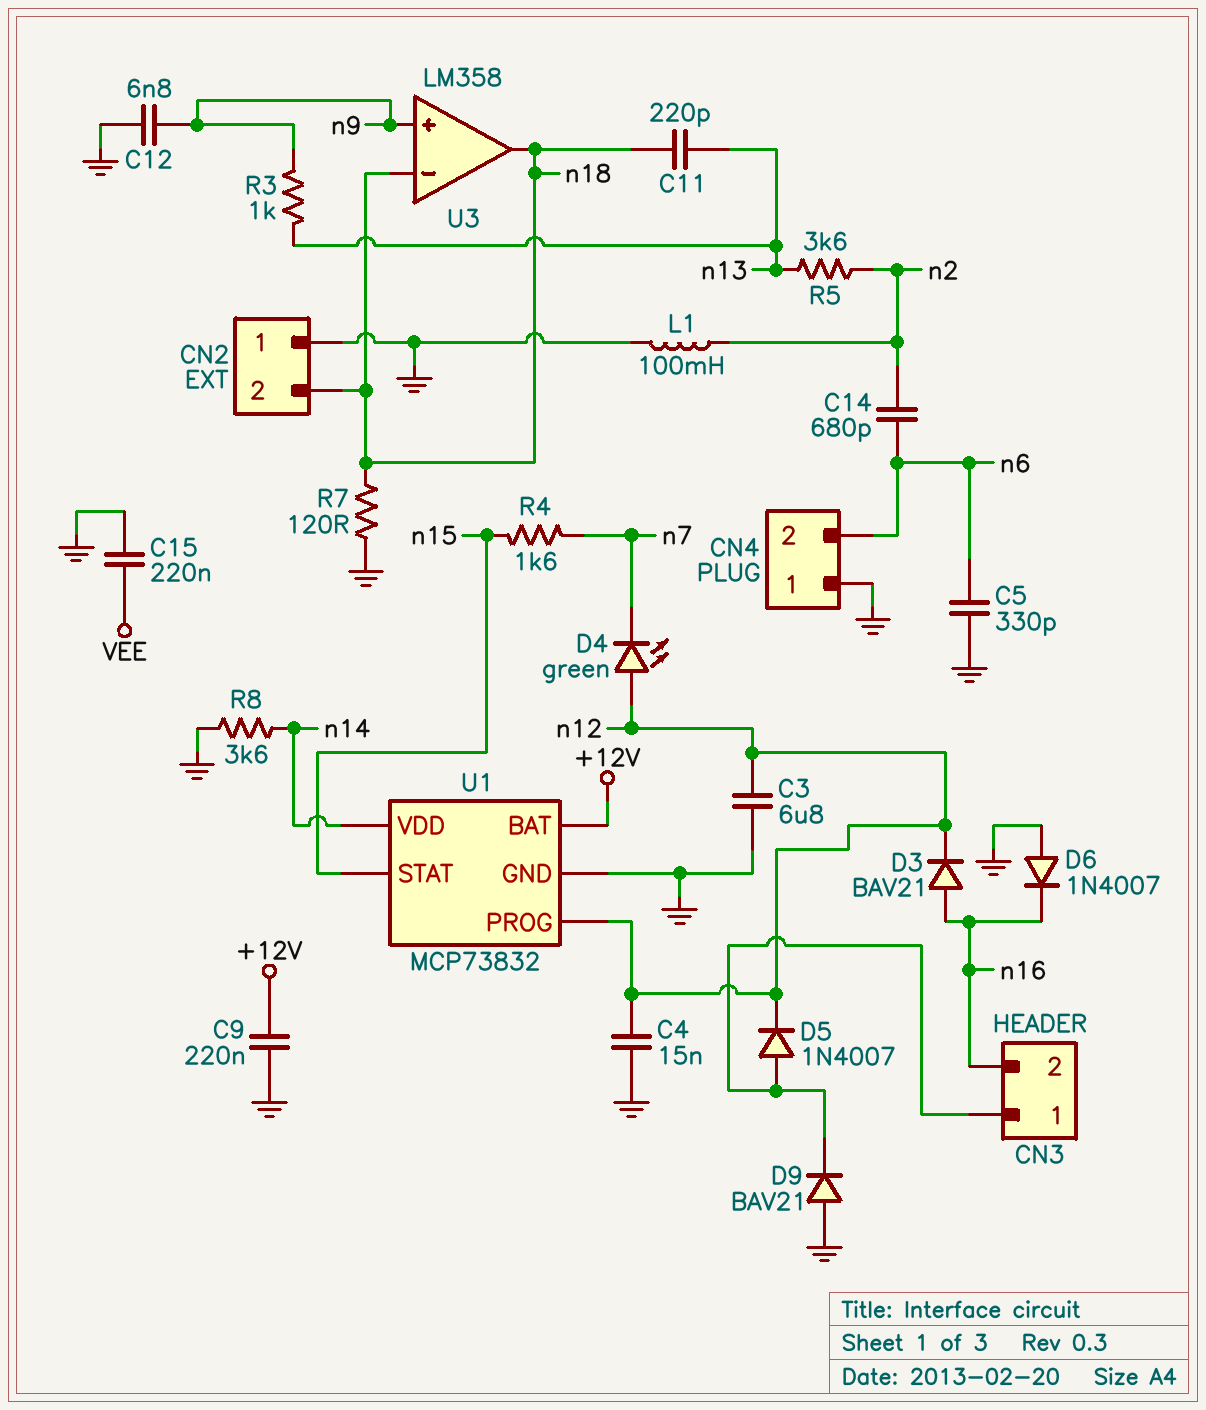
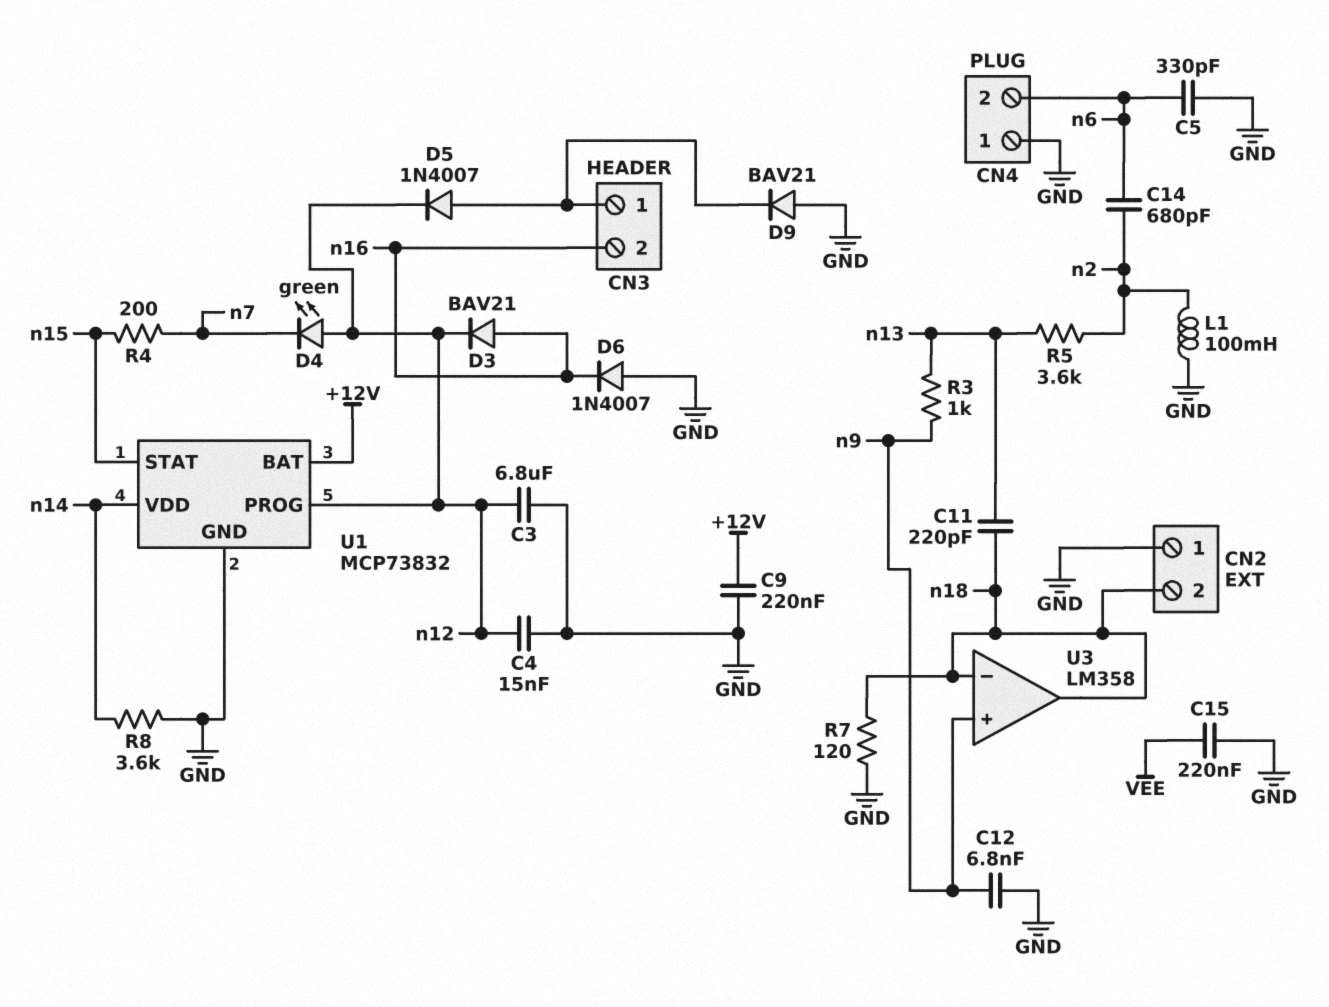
R4: 1.6k (n7, n15) -> 200 (n7, n15)

